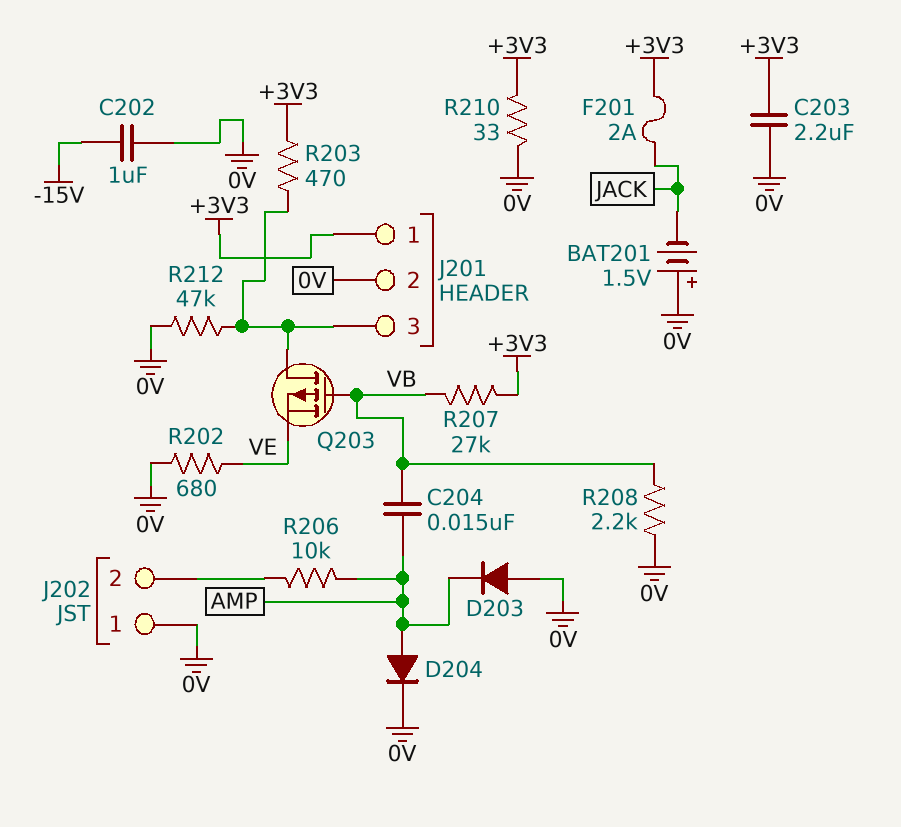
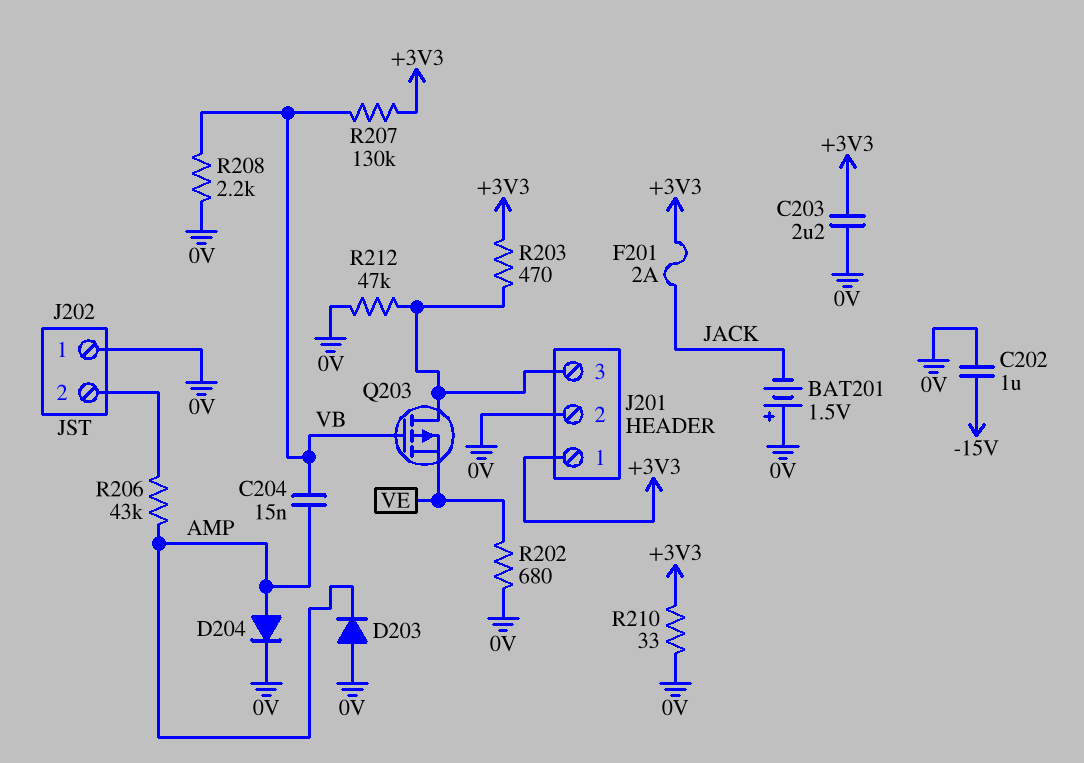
R206: 10k (AMP, J202/2) -> 43k (AMP, J202/2)
R207: 27k (+3V3, VB) -> 130k (+3V3, VB)

